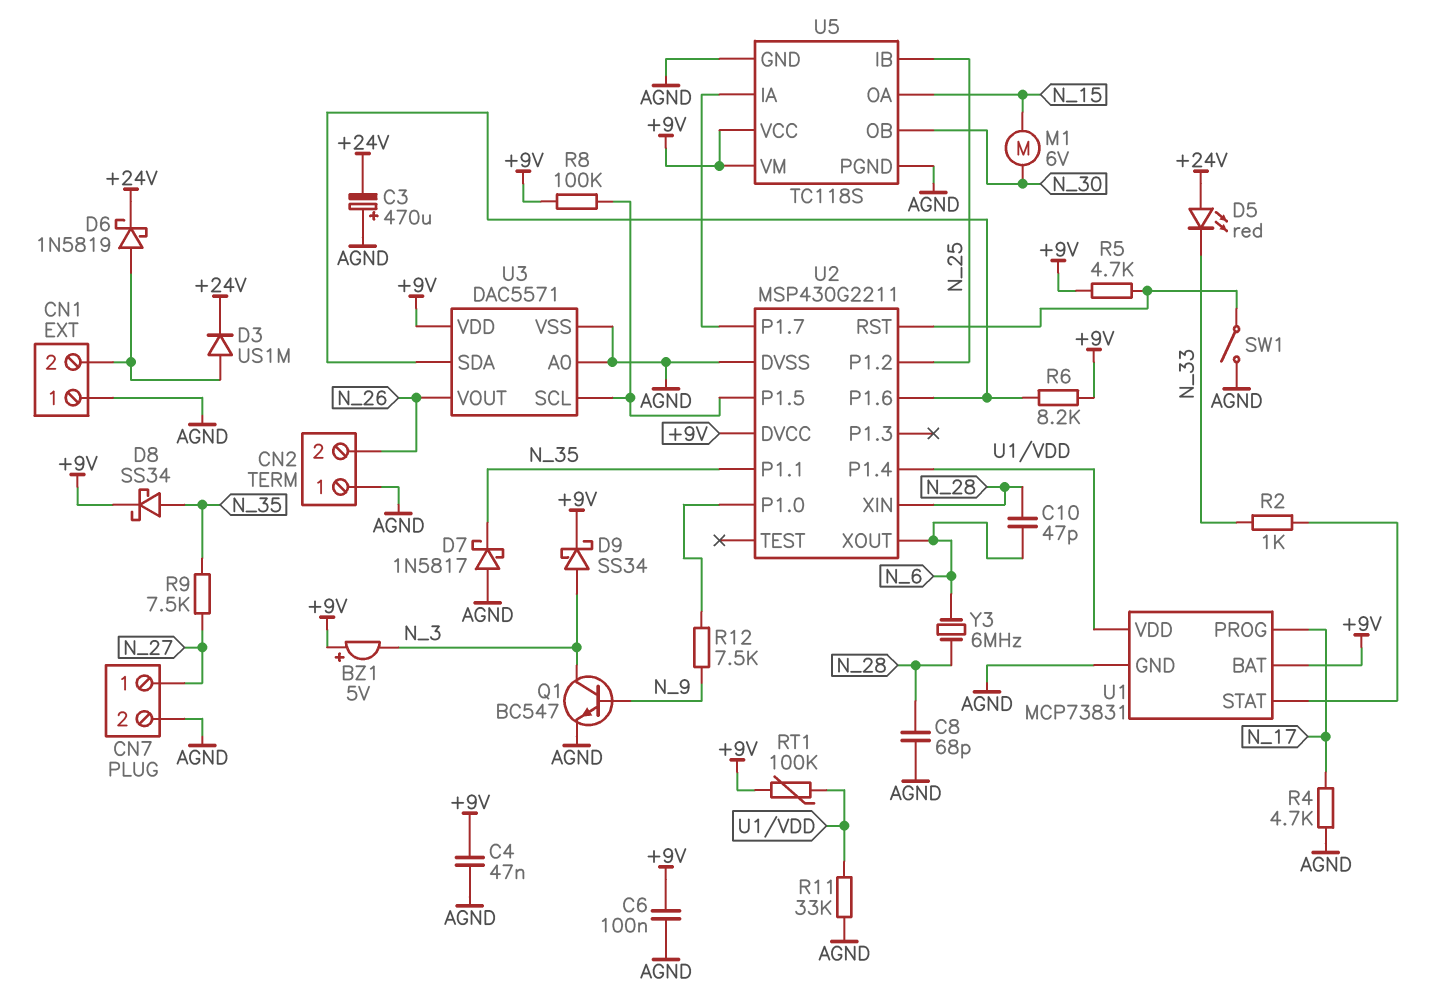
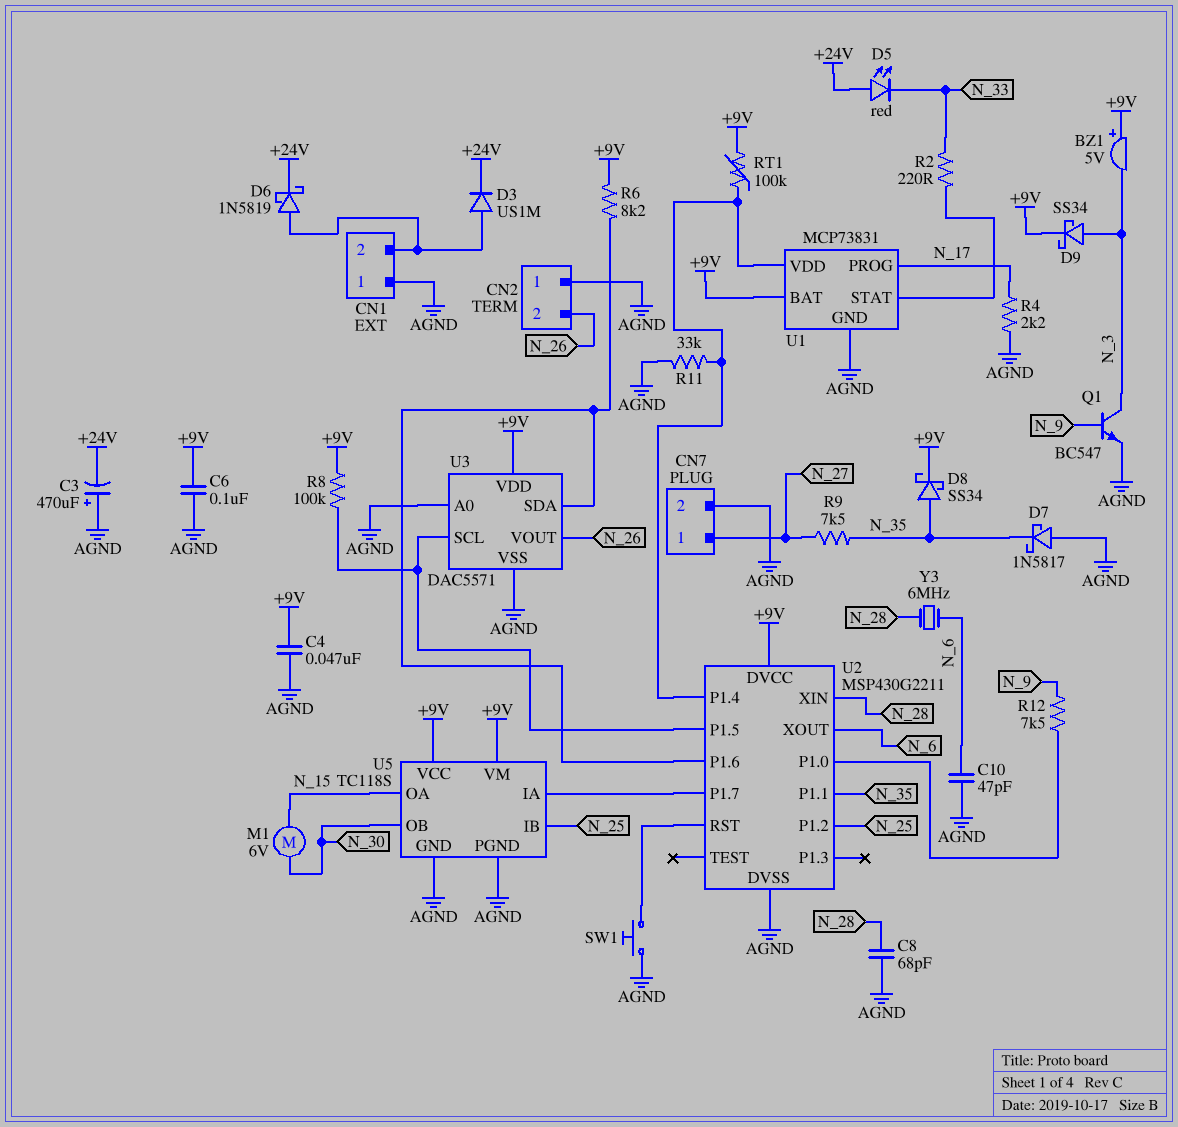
C10: 47pF (N_6, N_28) -> 47pF (AGND, N_6)
R2: 1k (N_33, U1/STAT) -> 220 (N_33, U1/STAT)
R4: 4.7k (AGND, N_17) -> 2.2k (AGND, N_17)
R5: 4.7k (+9V, U2/RST) -> none
SW1: switch (AGND, U2/RST) -> button (AGND, U2/RST)

